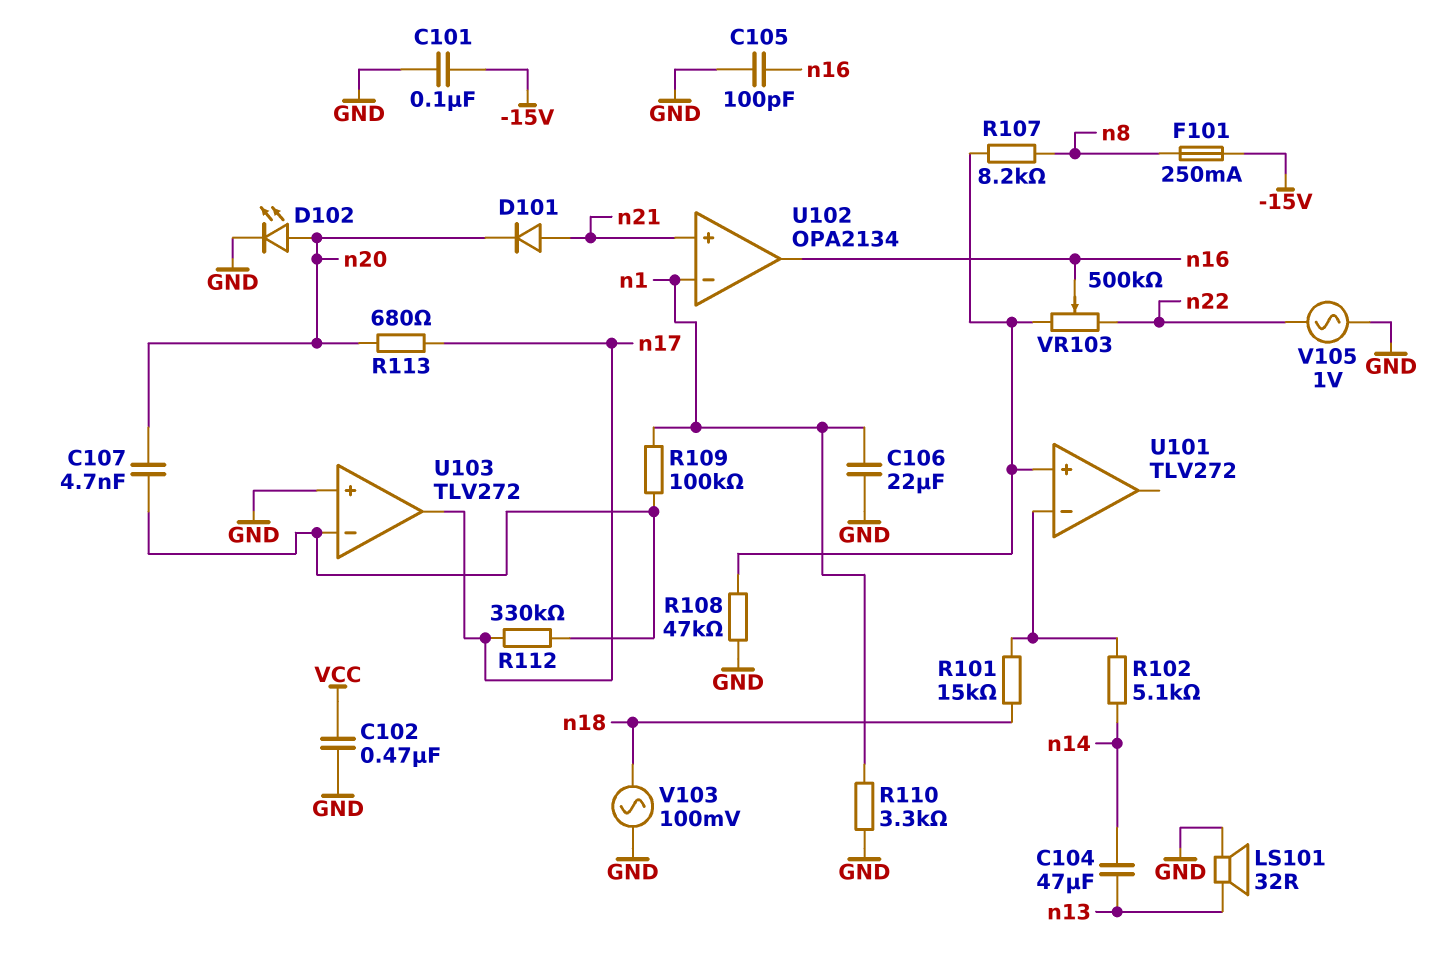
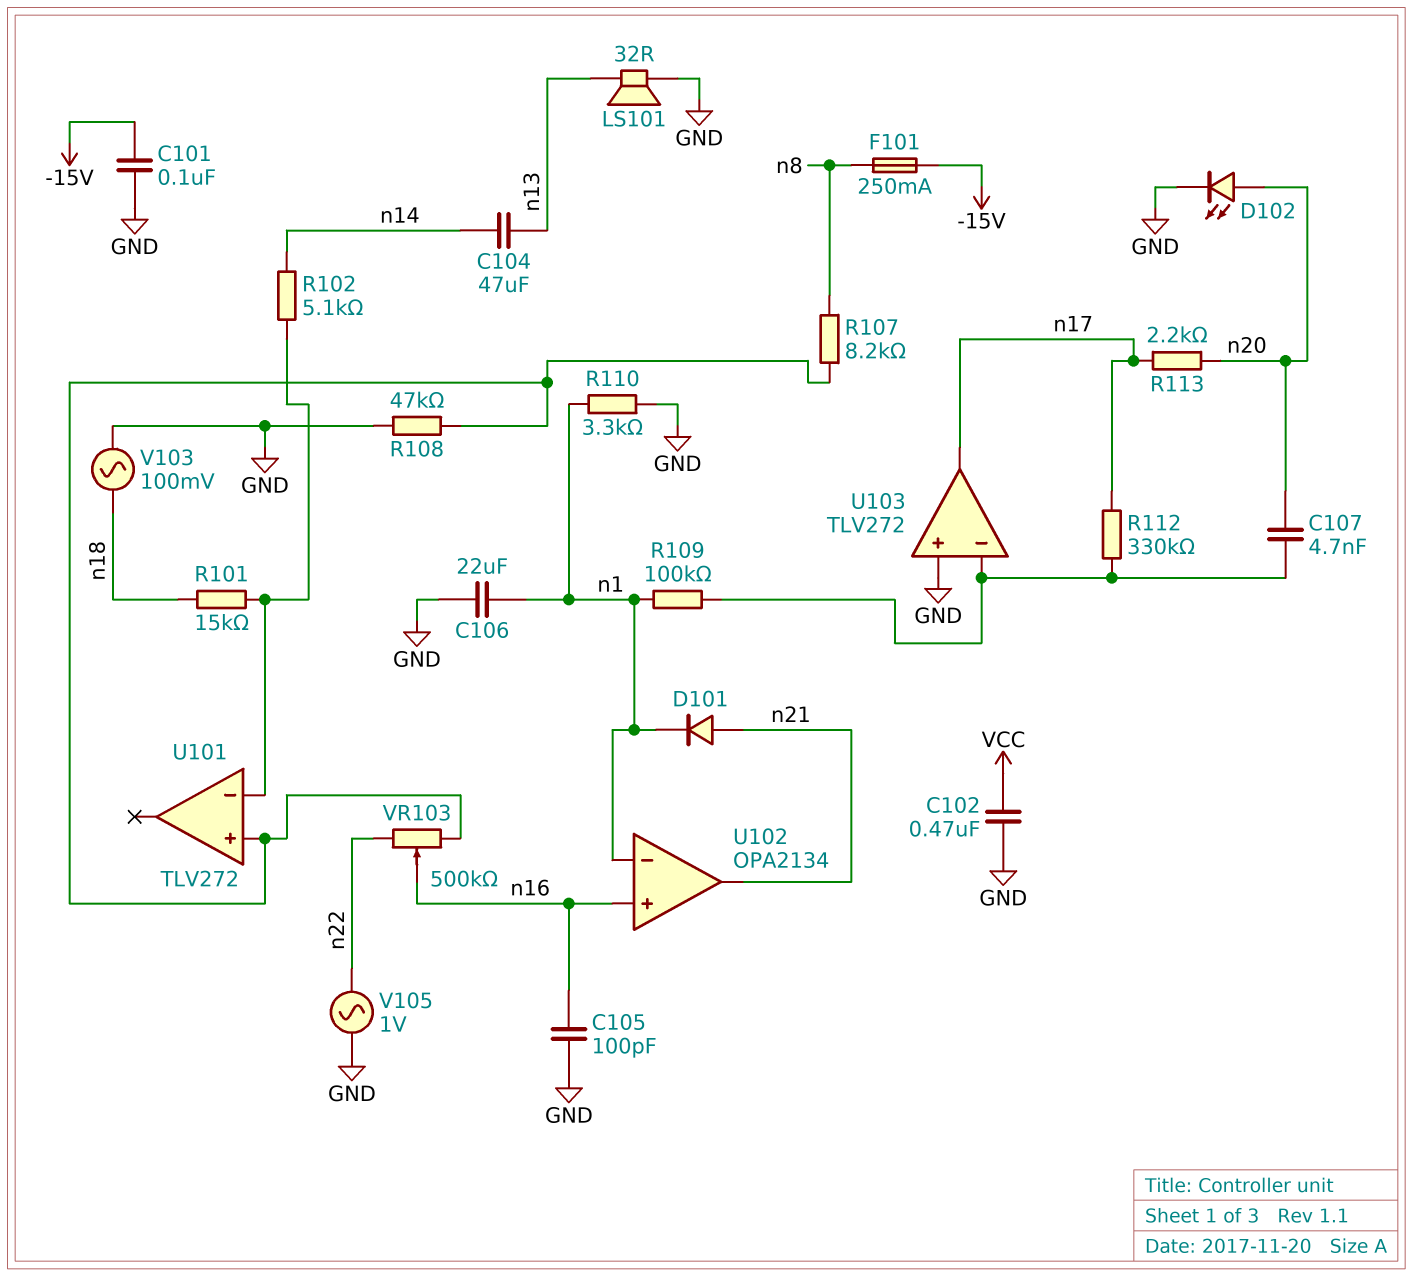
D101: diode (A n21, K n20) -> diode (A n21, K n1)
R113: 680 (n17, n20) -> 2.2k (n17, n20)
U102 pin in+: n21 -> n16
U102 pin out: n16 -> n21

